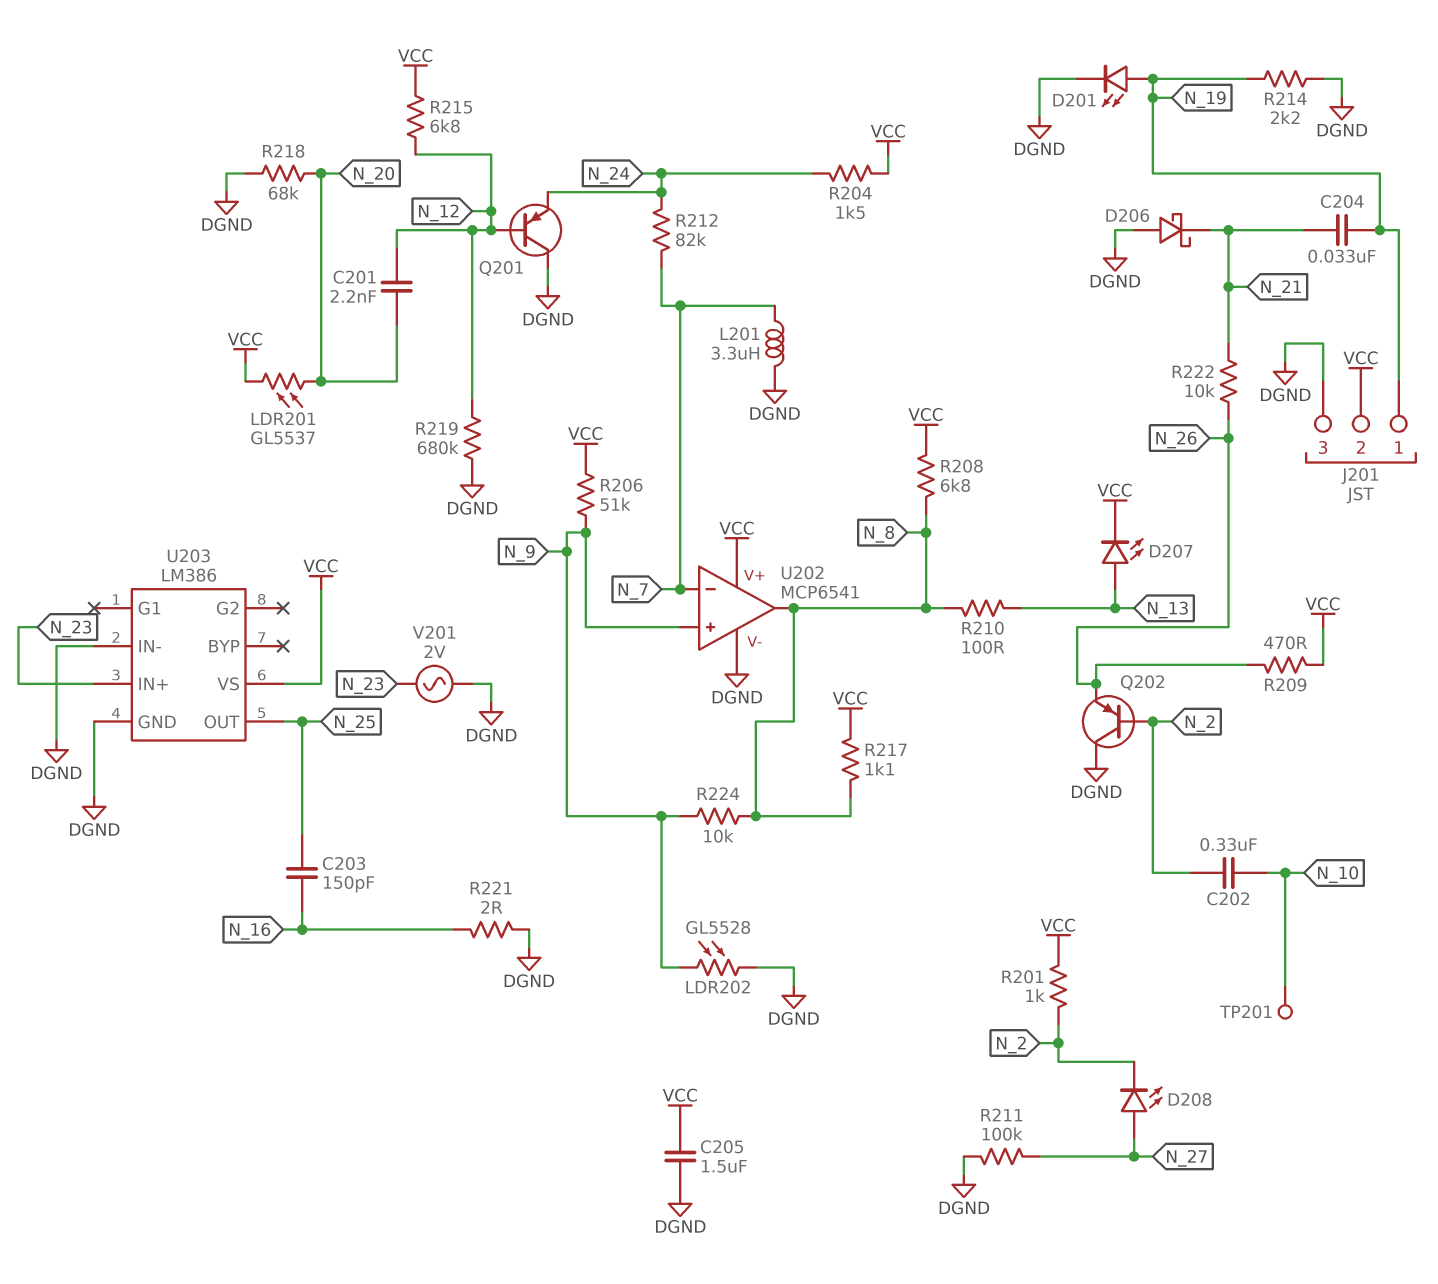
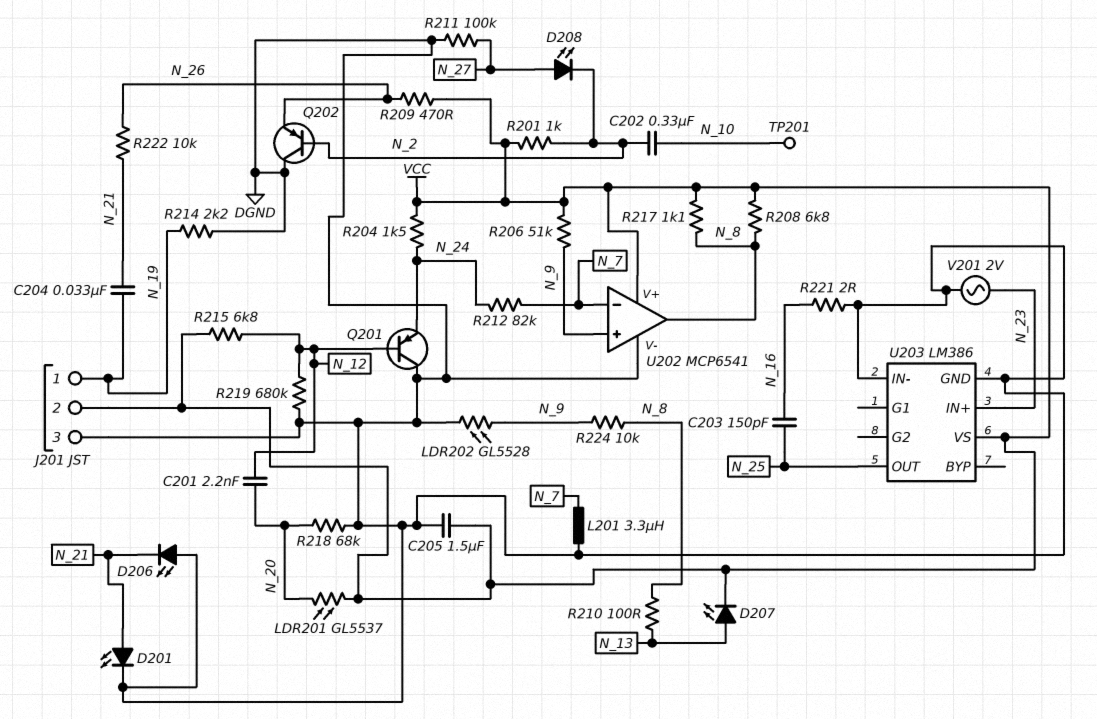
D201: LED (A N_19, K DGND) -> LED (A N_21, K DGND)
D206: schottky (A DGND, K N_21) -> LED (A DGND, K N_21)

